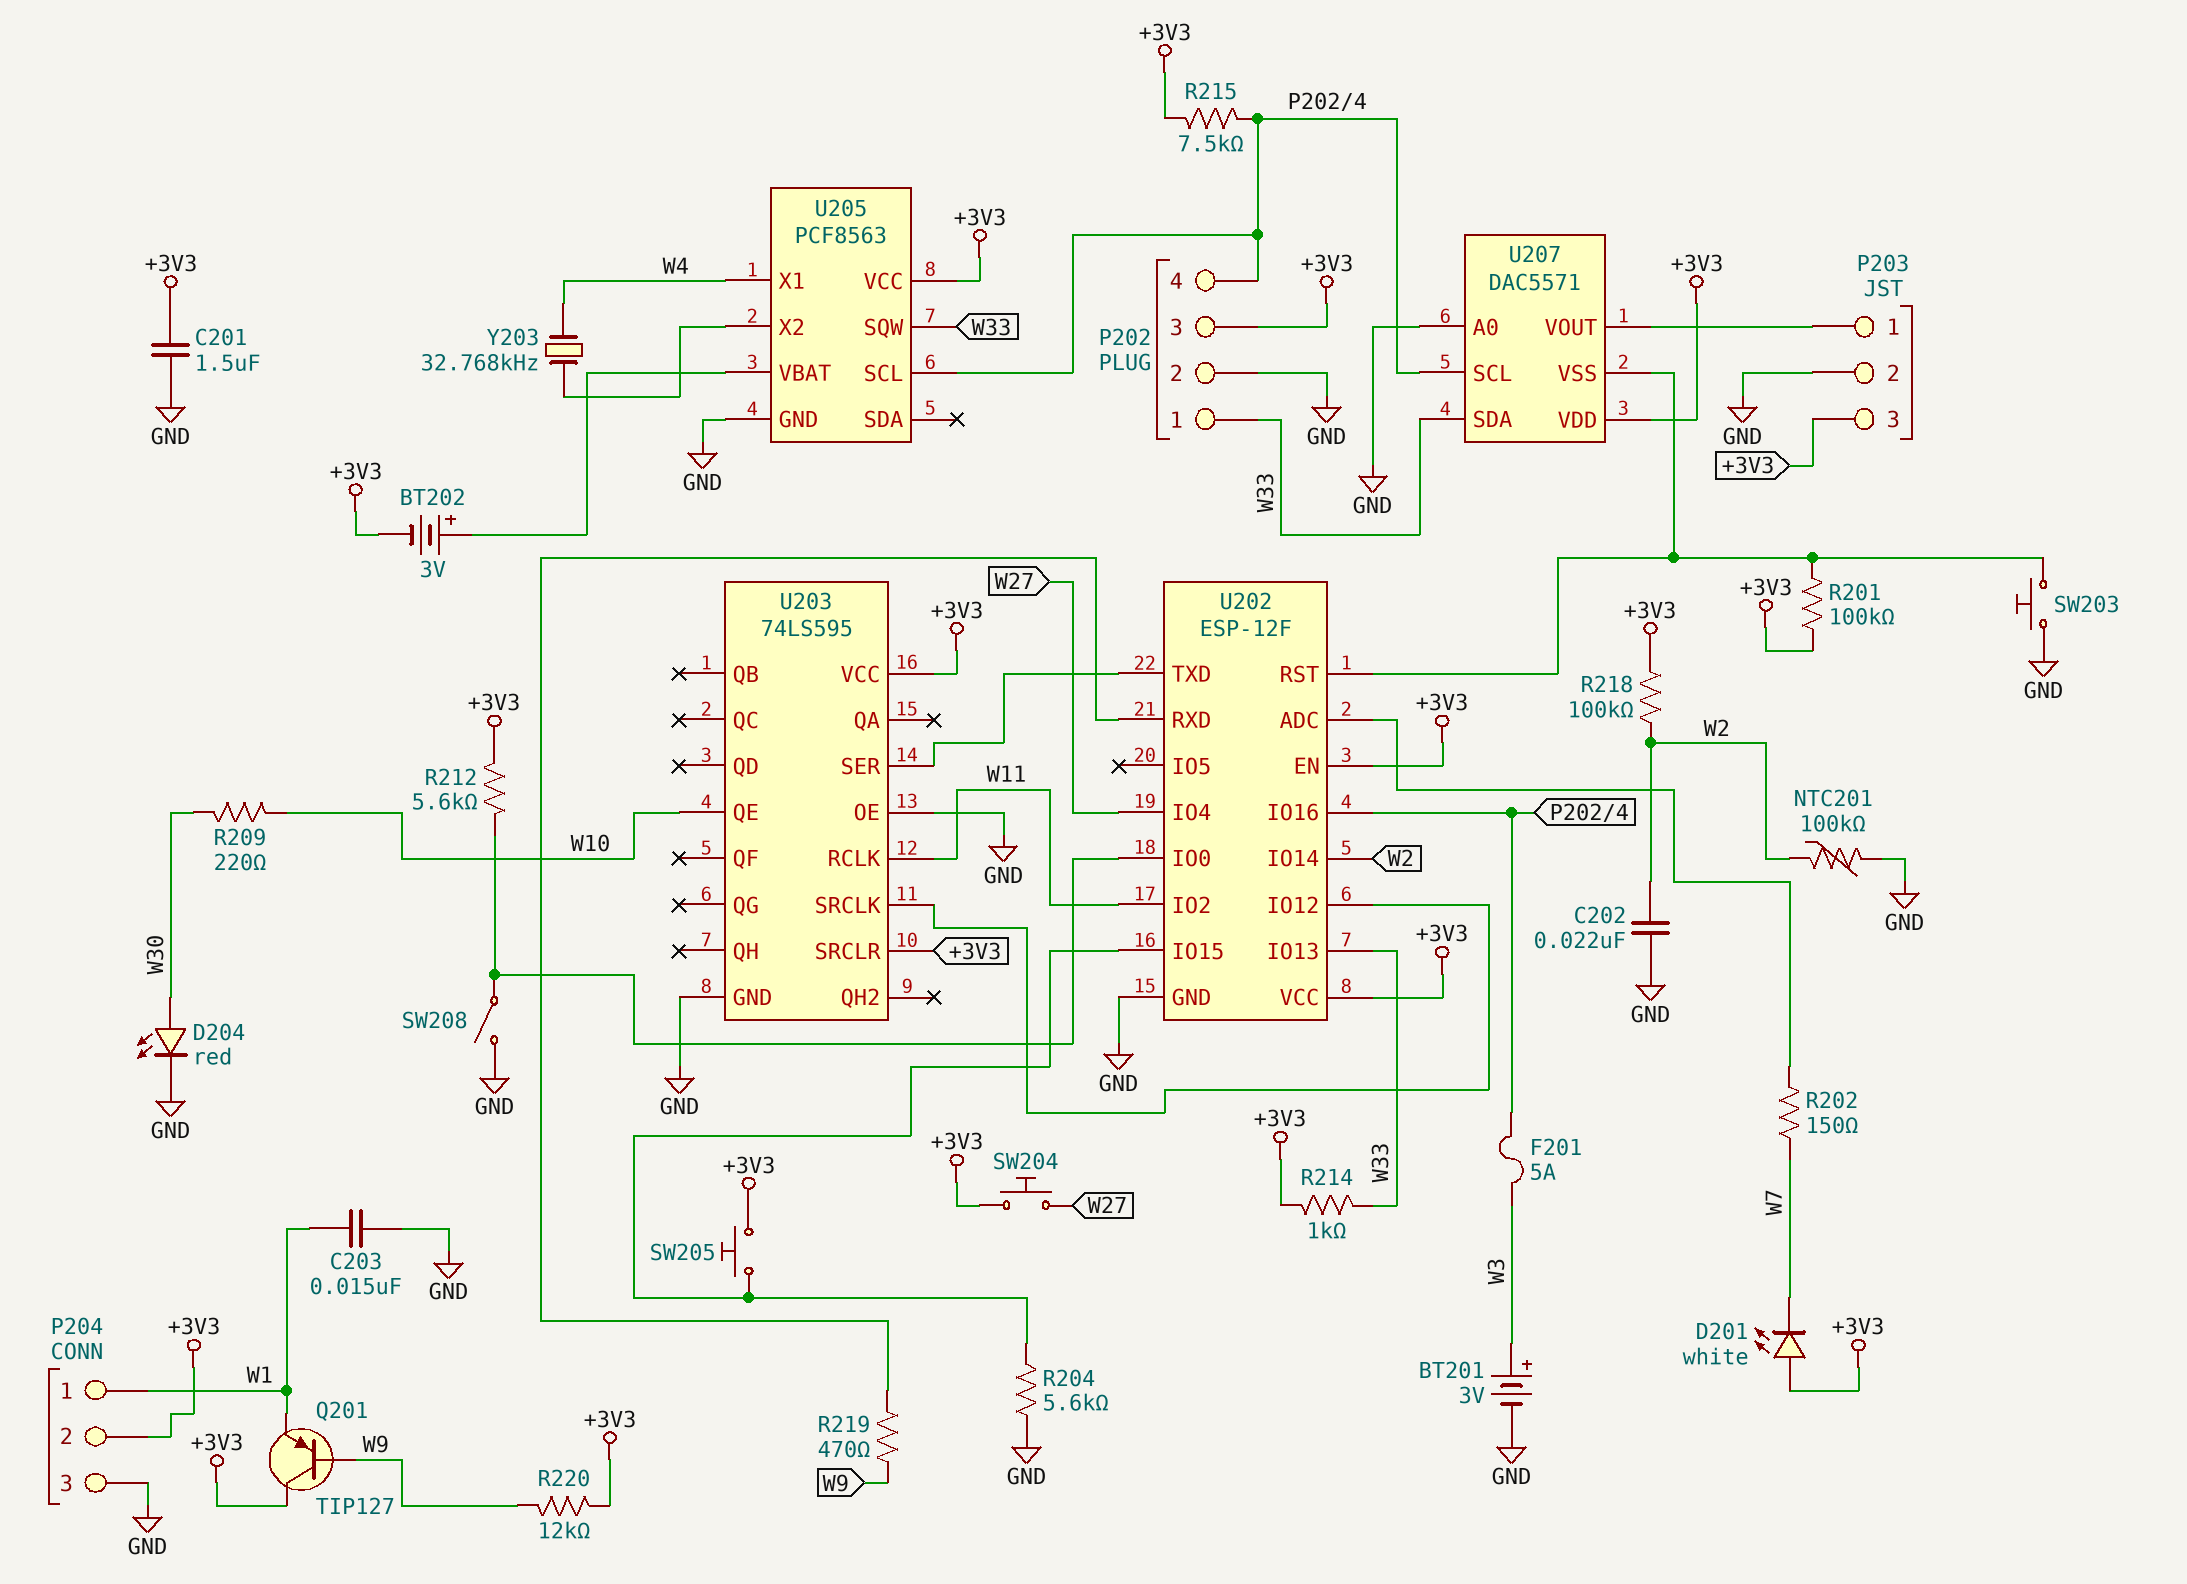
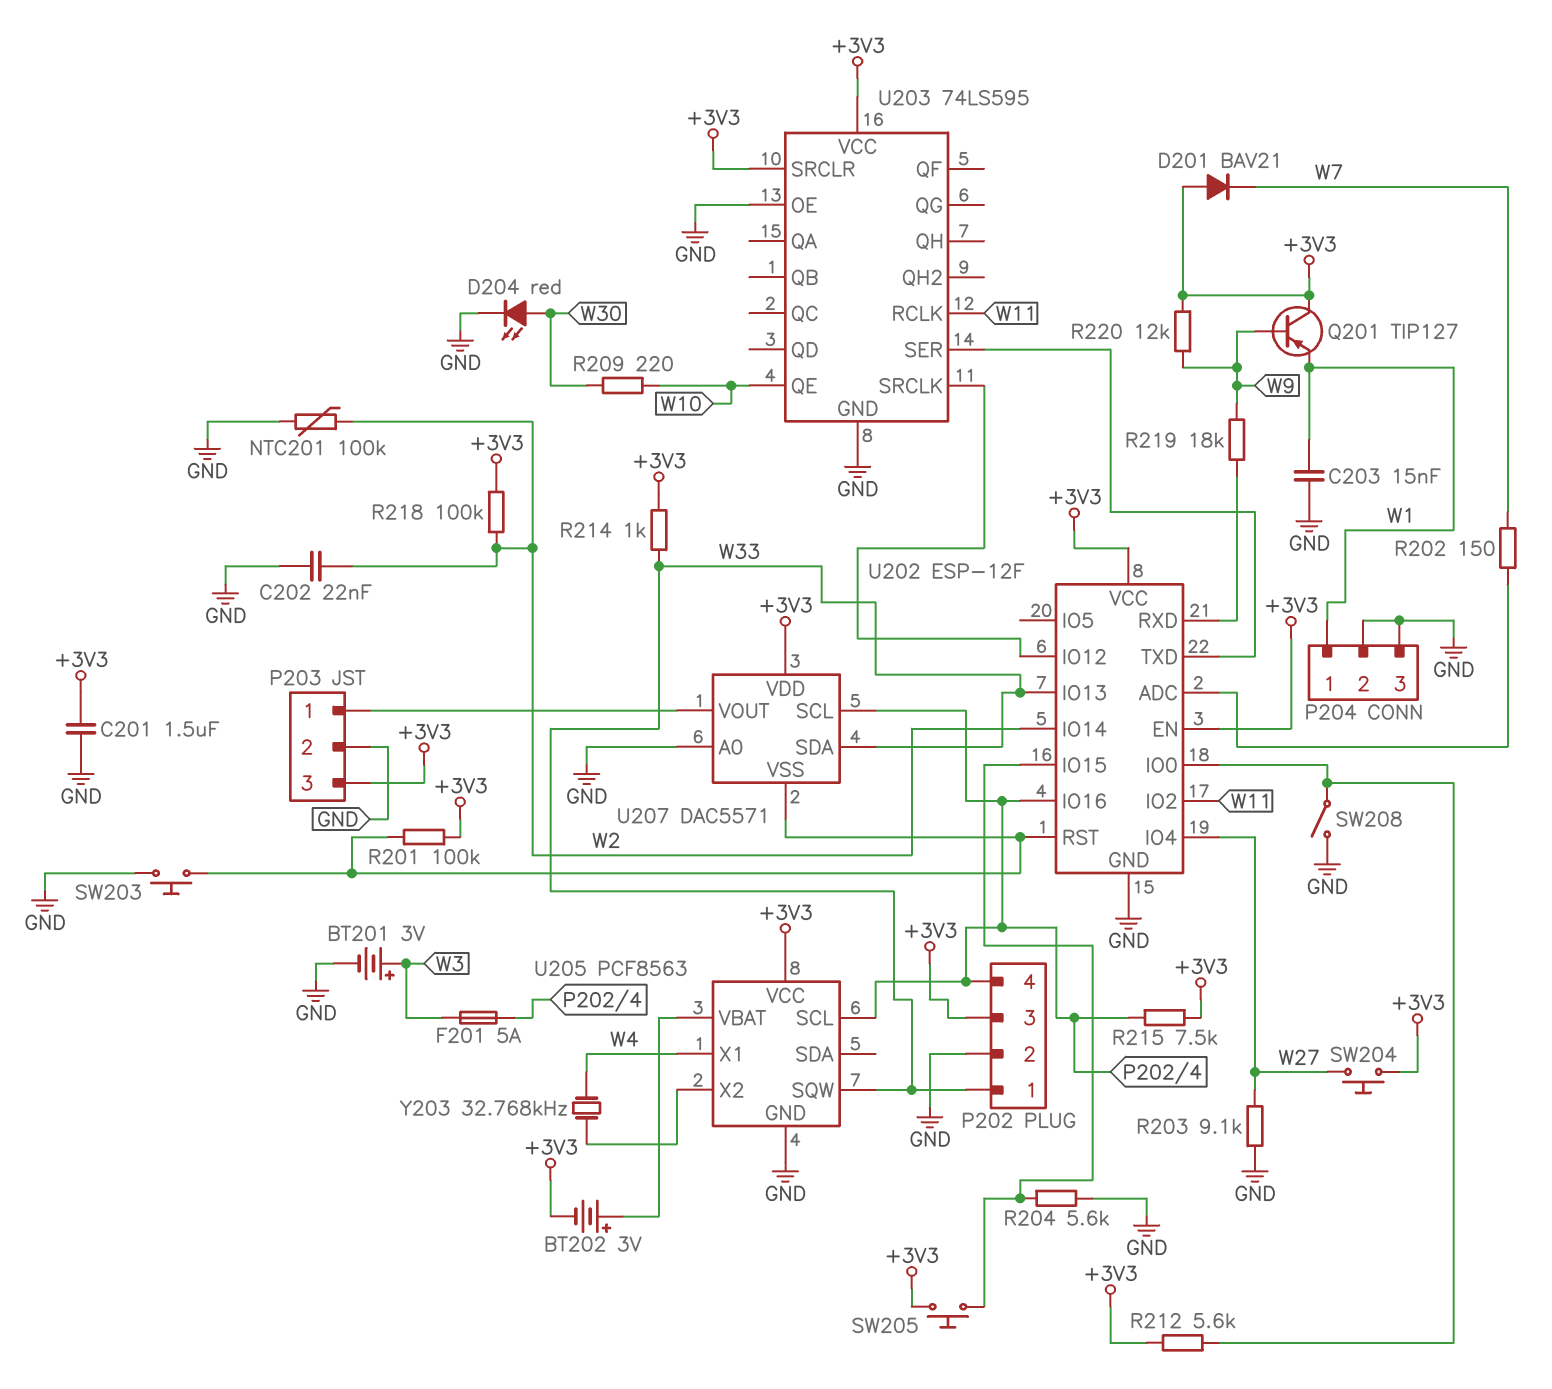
D201: LED white (A +3V3, K W7) -> diode BAV21 (A +3V3, K W7)
P204 pin 2: +3V3 -> GND
R203: none -> 9.1k (GND, W27)
R219: 470 (U202/RXD, W9) -> 18k (U202/RXD, W9)

